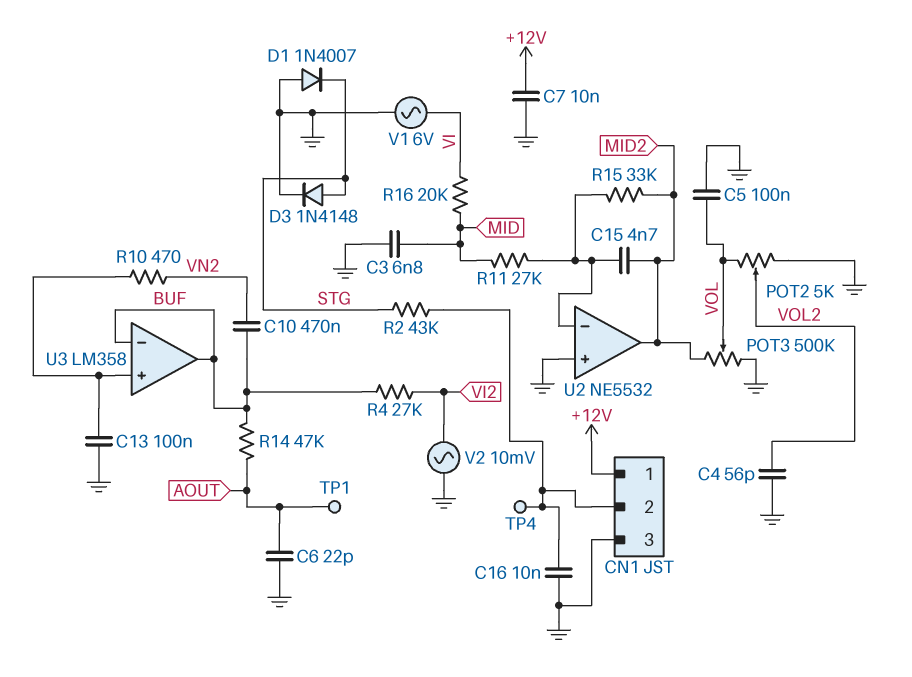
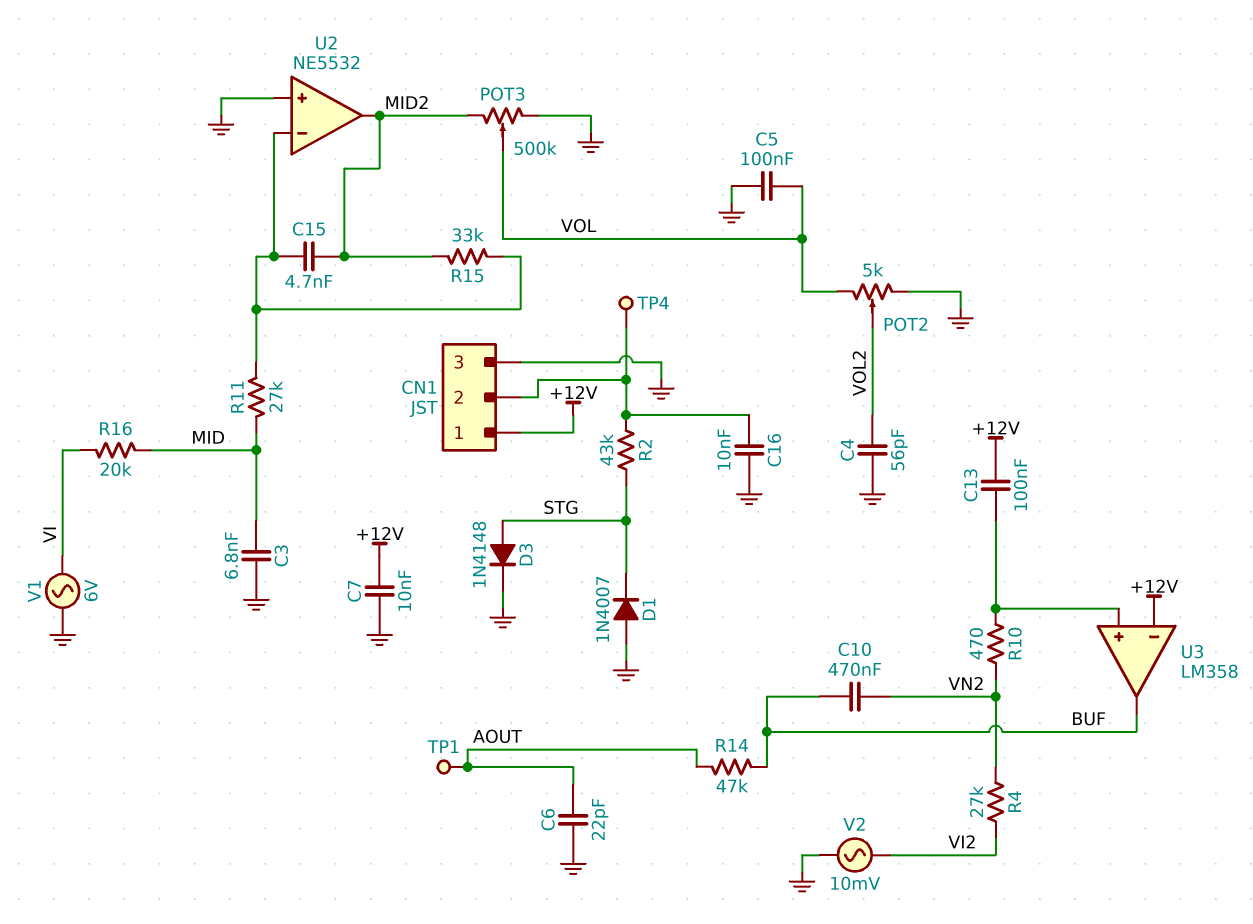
C13: 100nF (GND, U3/in+) -> 100nF (+12V, U3/in+)
R4: 27k (BUF, VI2) -> 27k (VI2, VN2)
U3 pin in-: BUF -> +12V

